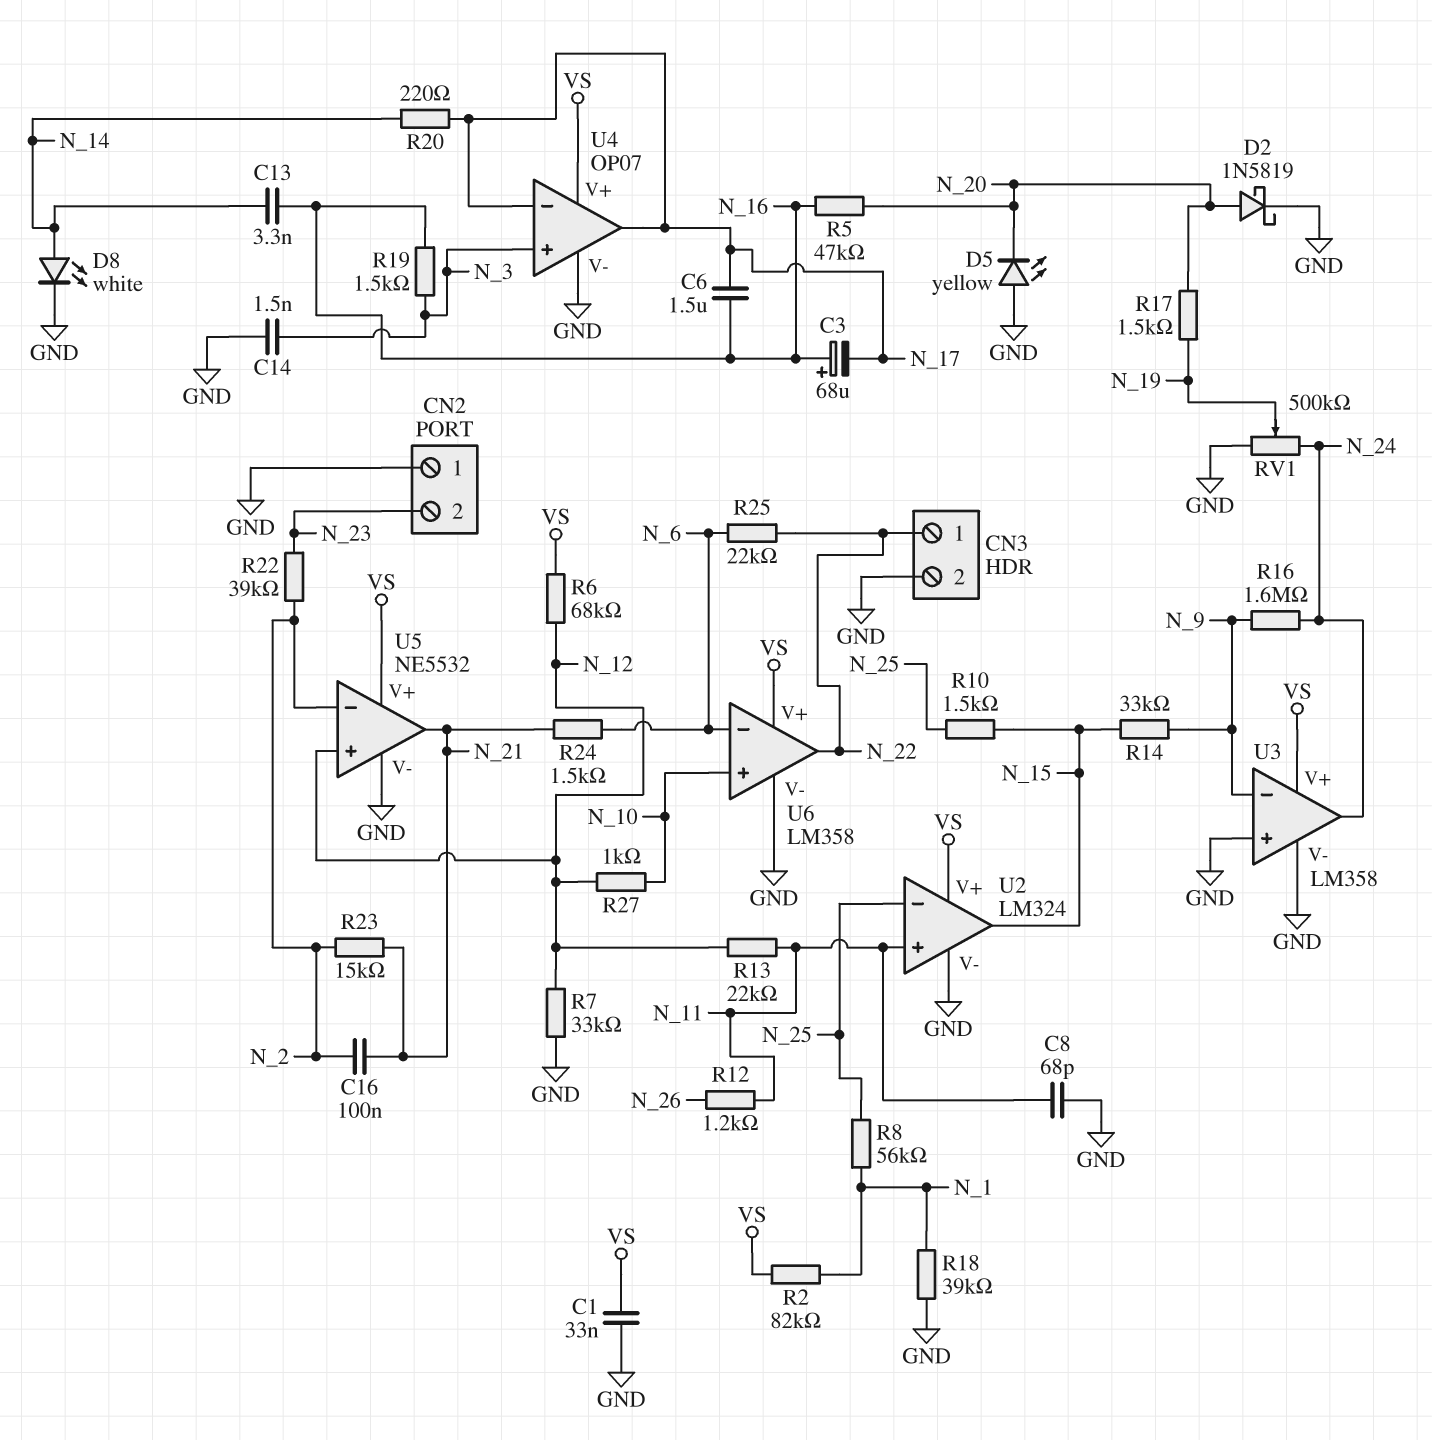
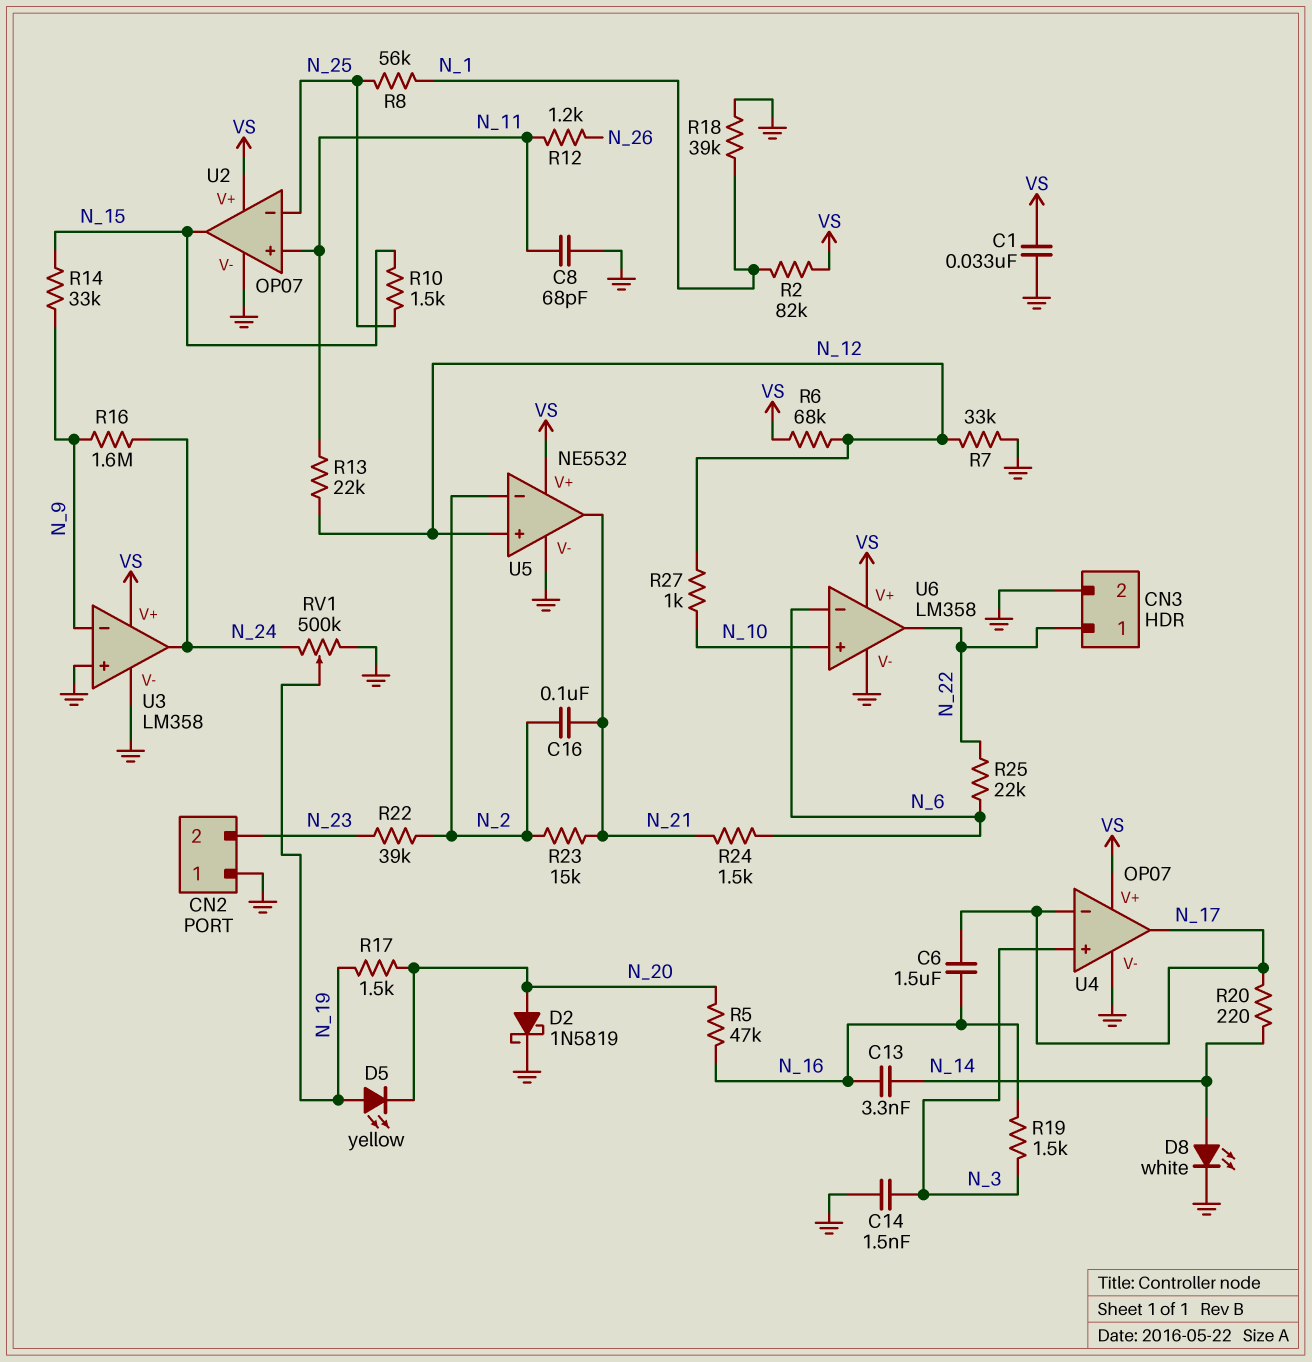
C3: 68uF (plus N_16, minus N_17) -> none
D5: LED yellow (A GND, K N_20) -> LED yellow (A N_19, K N_20)
U2: LM324 -> OP07

